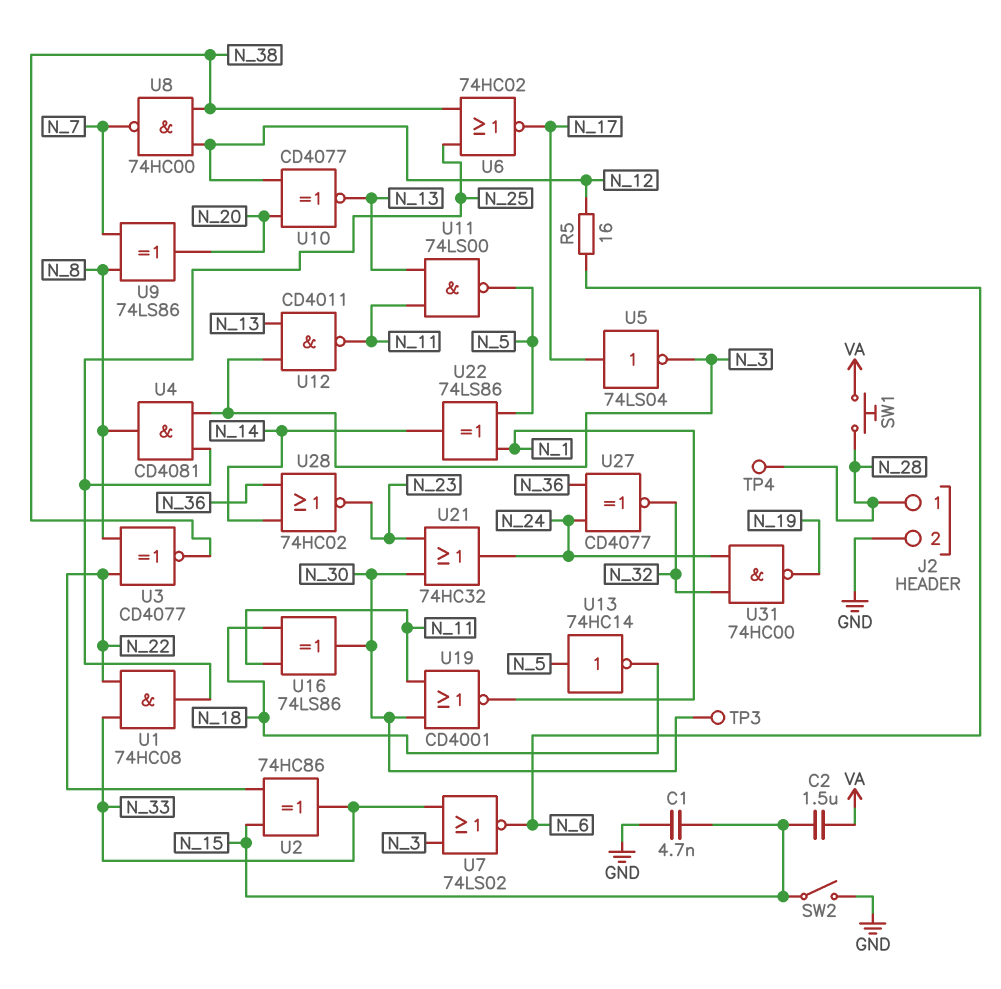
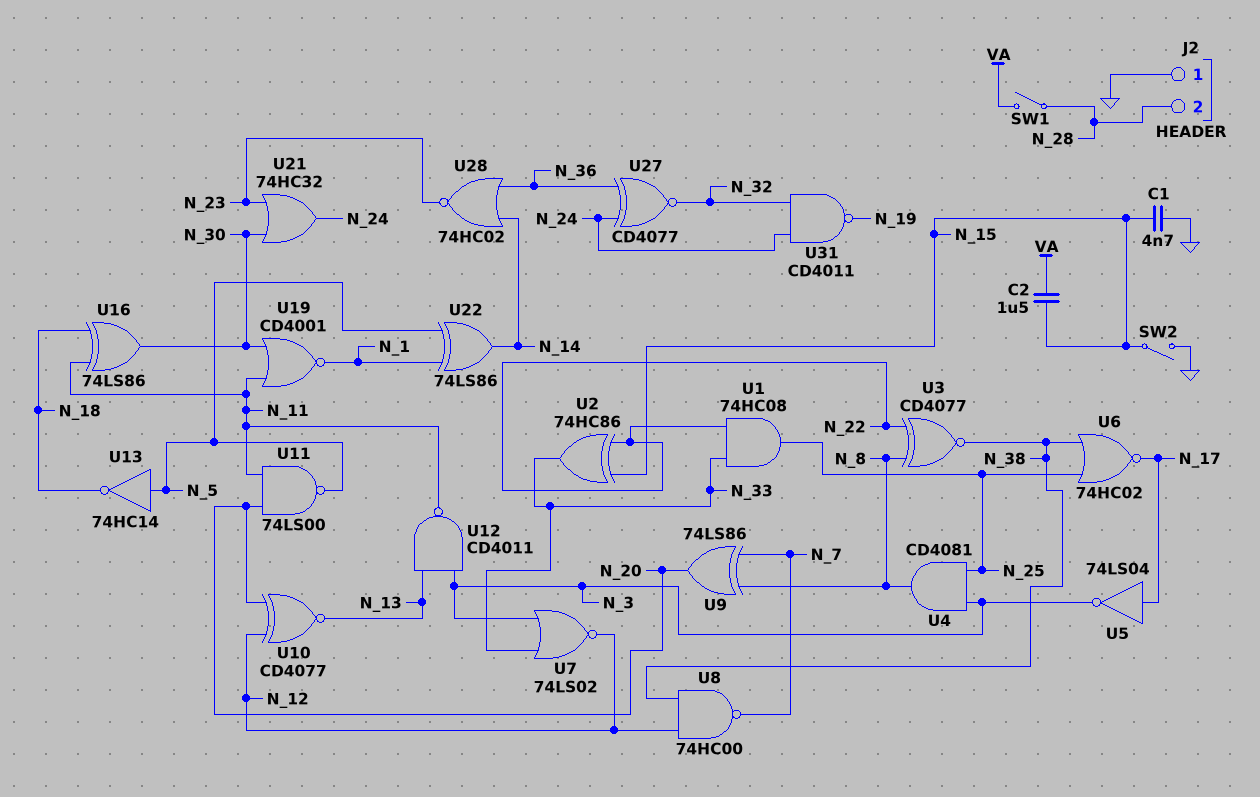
J2 pin 1: N_28 -> GND
J2 pin 2: GND -> N_28
R5: 16 (N_6, N_12) -> none
SW1: button (N_28, VA) -> switch (N_28, VA)
TP3: test point (N_30) -> none
TP4: test point (N_28) -> none
U7: NOR 74LS02 (in N_3, in N_33, out N_6) -> NOR 74LS02 (in N_3, in N_33, out N_12)
U11: NAND 74LS00 (in N_11, in N_13, out N_5) -> NAND 74LS00 (in N_11, in N_20, out N_5)
U31: NAND 74HC00 (in N_24, in N_32, out N_19) -> NAND CD4011 (in N_24, in N_32, out N_19)

